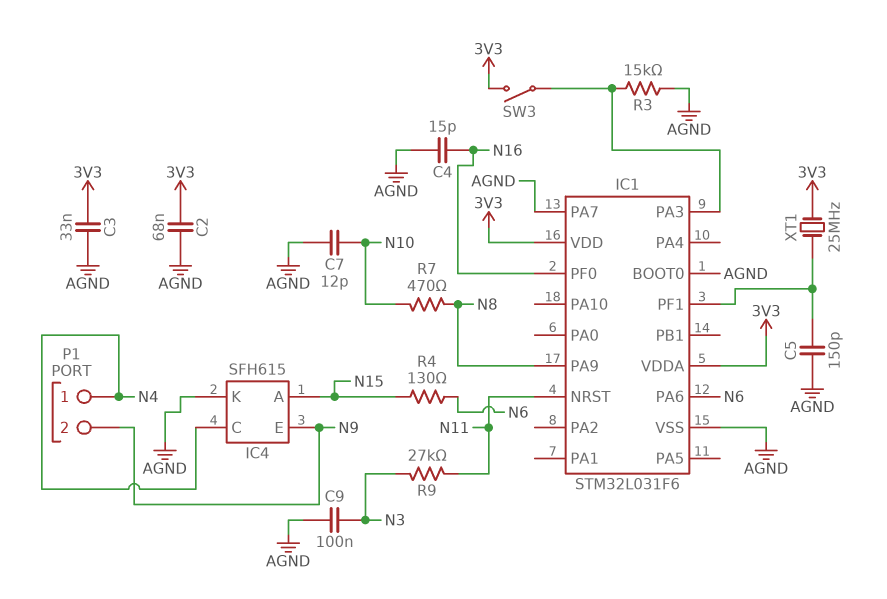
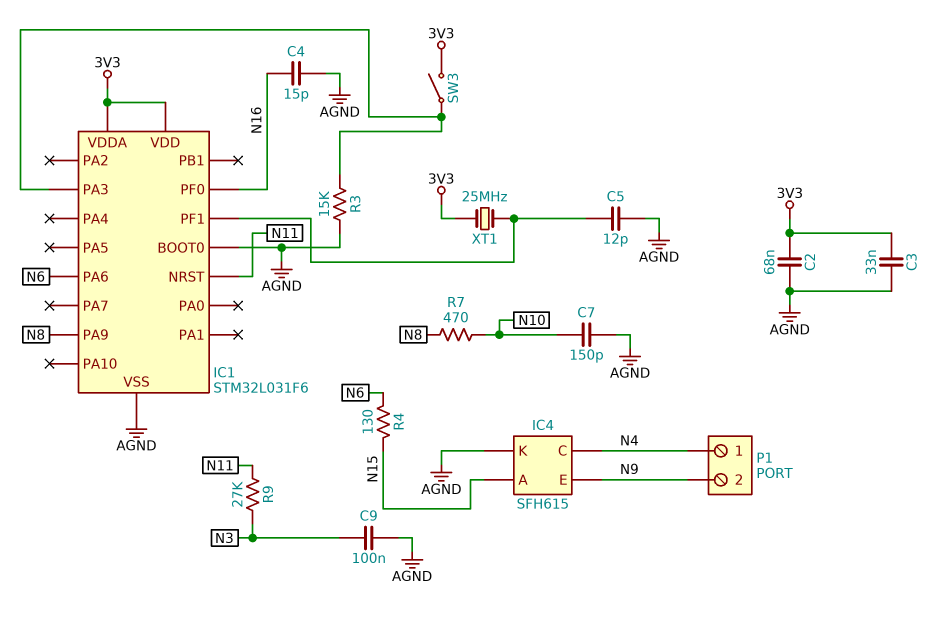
C5: 150pF (AGND, IC1/PF1) -> 12pF (AGND, IC1/PF1)
C7: 12pF (AGND, N10) -> 150pF (AGND, N10)
IC1 pin PA7: AGND -> none

